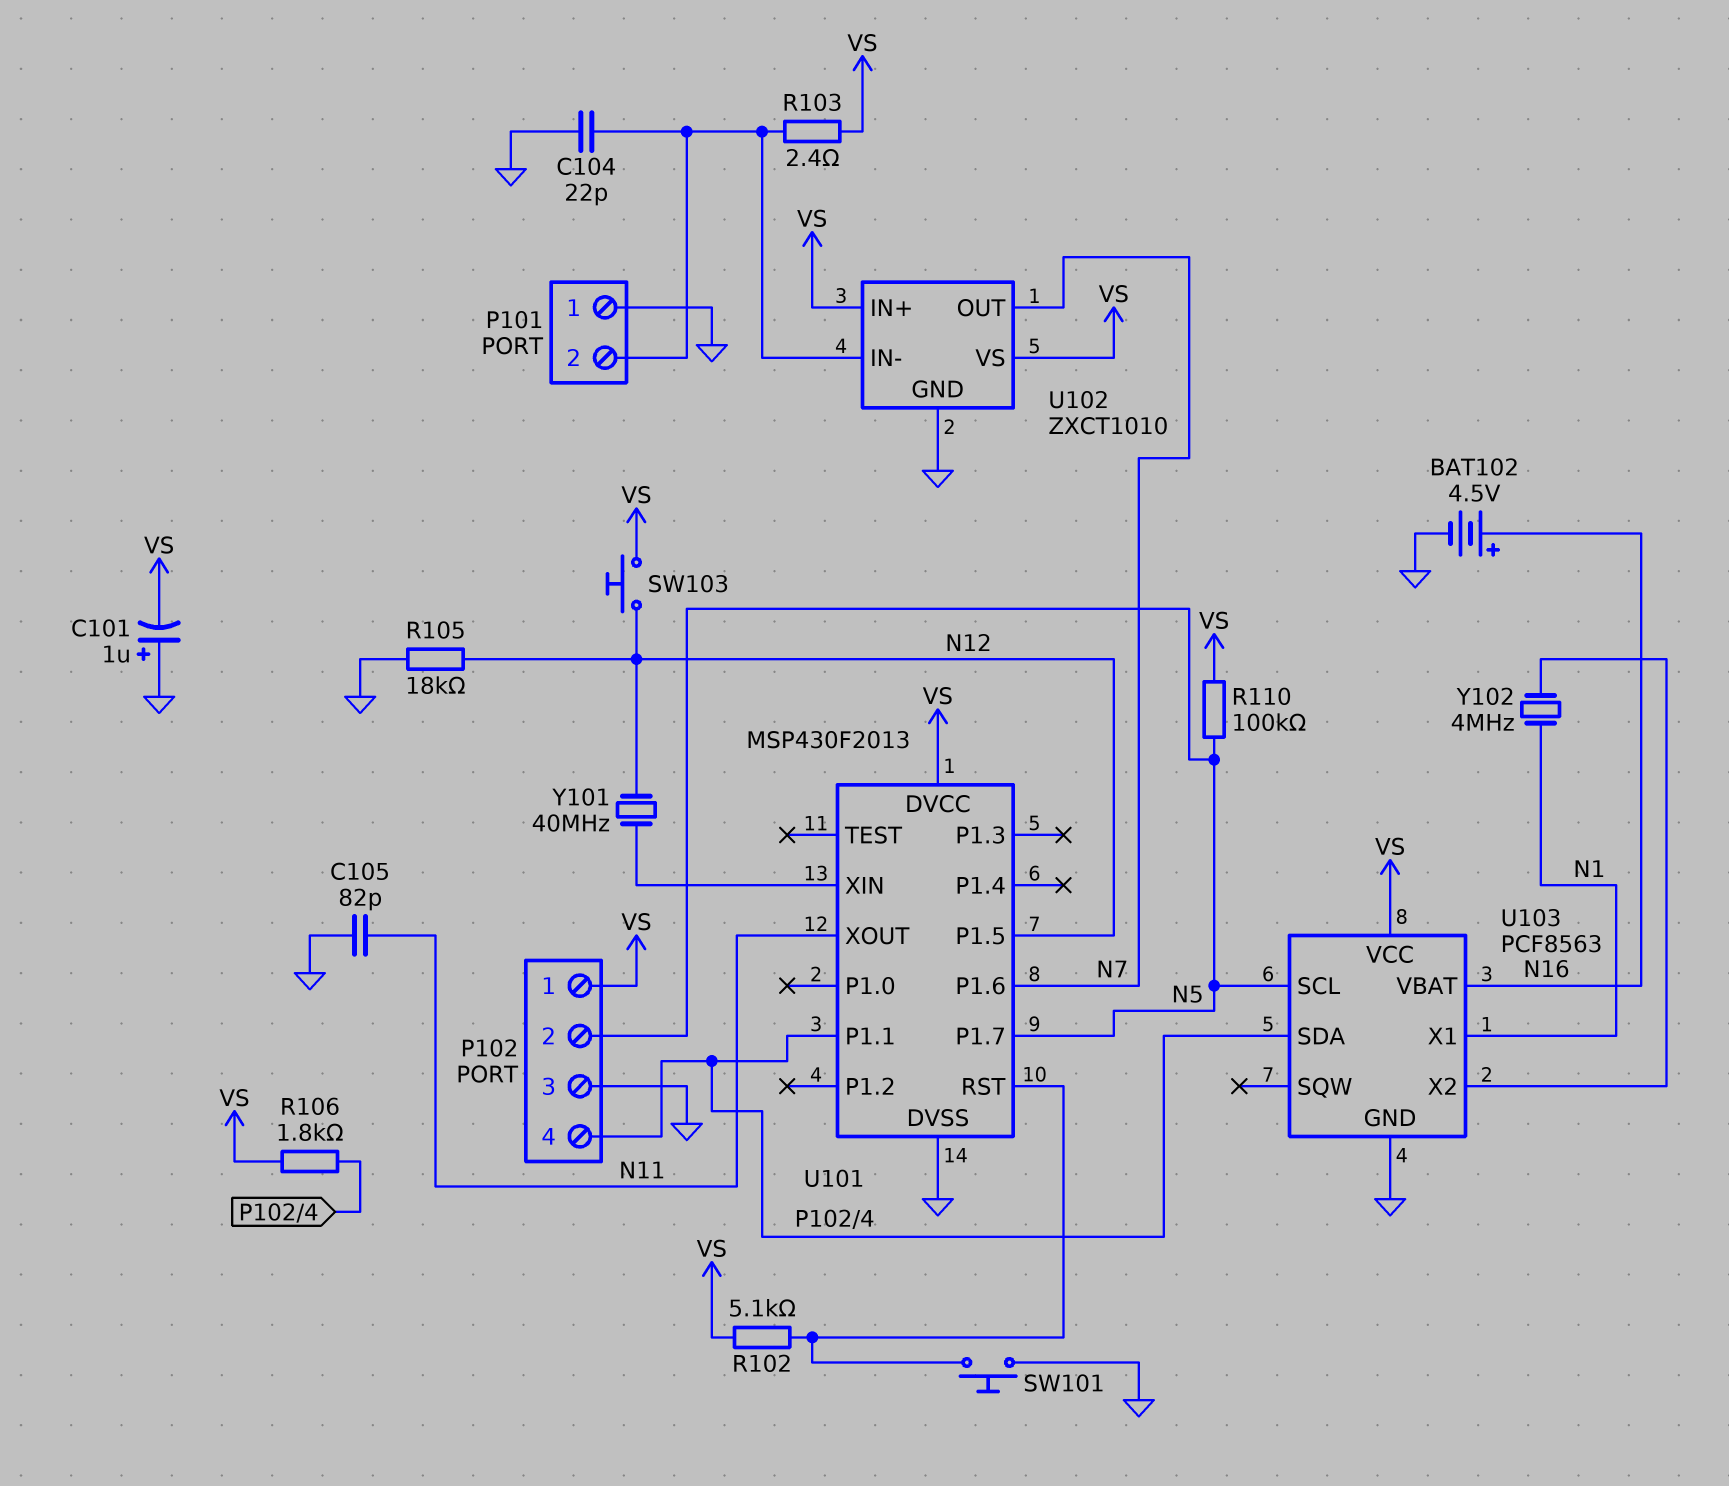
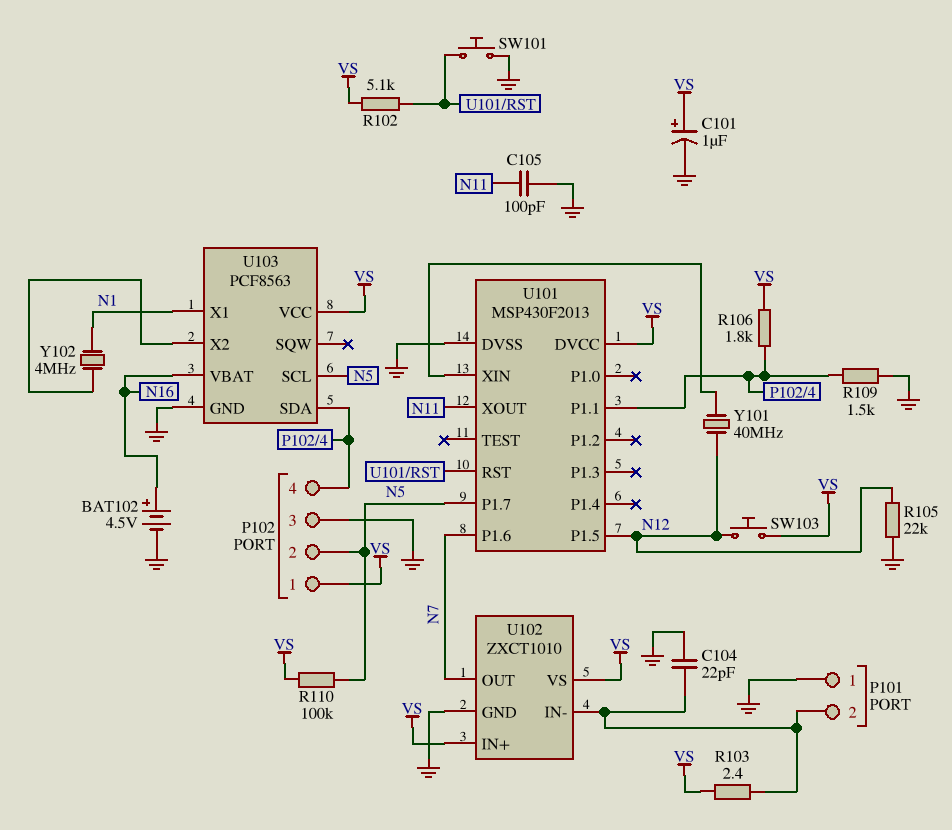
C101: 1uF (plus GND, minus VS) -> 1uF (plus VS, minus GND)
C105: 82pF (GND, N11) -> 100pF (GND, N11)
R105: 18k (GND, N12) -> 22k (GND, N12)
R109: none -> 1.5k (GND, P102/4)

